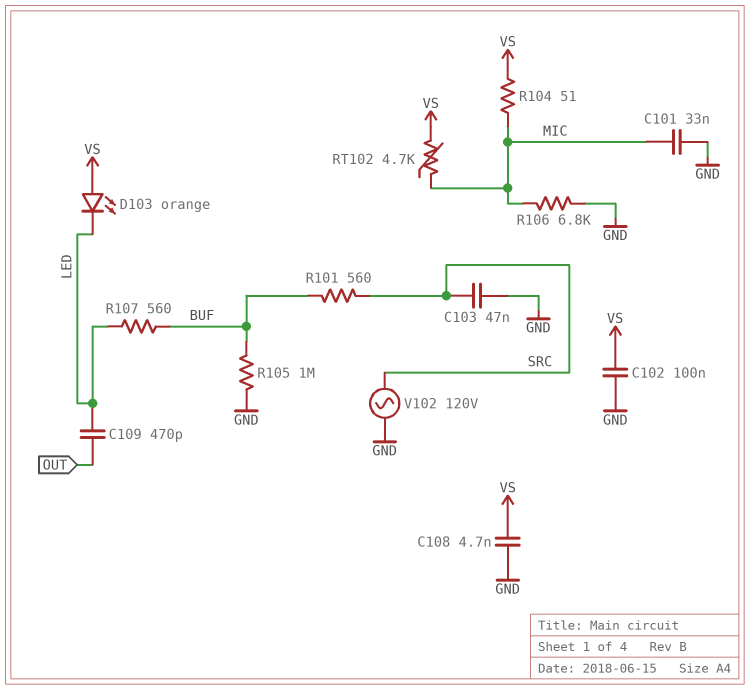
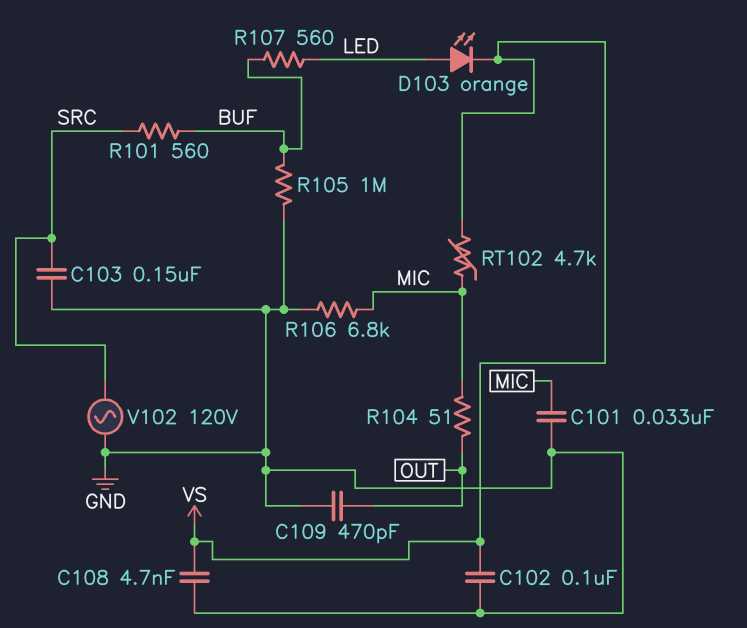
C103: 47nF (GND, SRC) -> 150nF (GND, SRC)
C109: 470pF (LED, OUT) -> 470pF (GND, OUT)
D103: LED orange (A VS, K LED) -> LED orange (A LED, K VS)
R104: 51 (MIC, VS) -> 51 (MIC, OUT)

